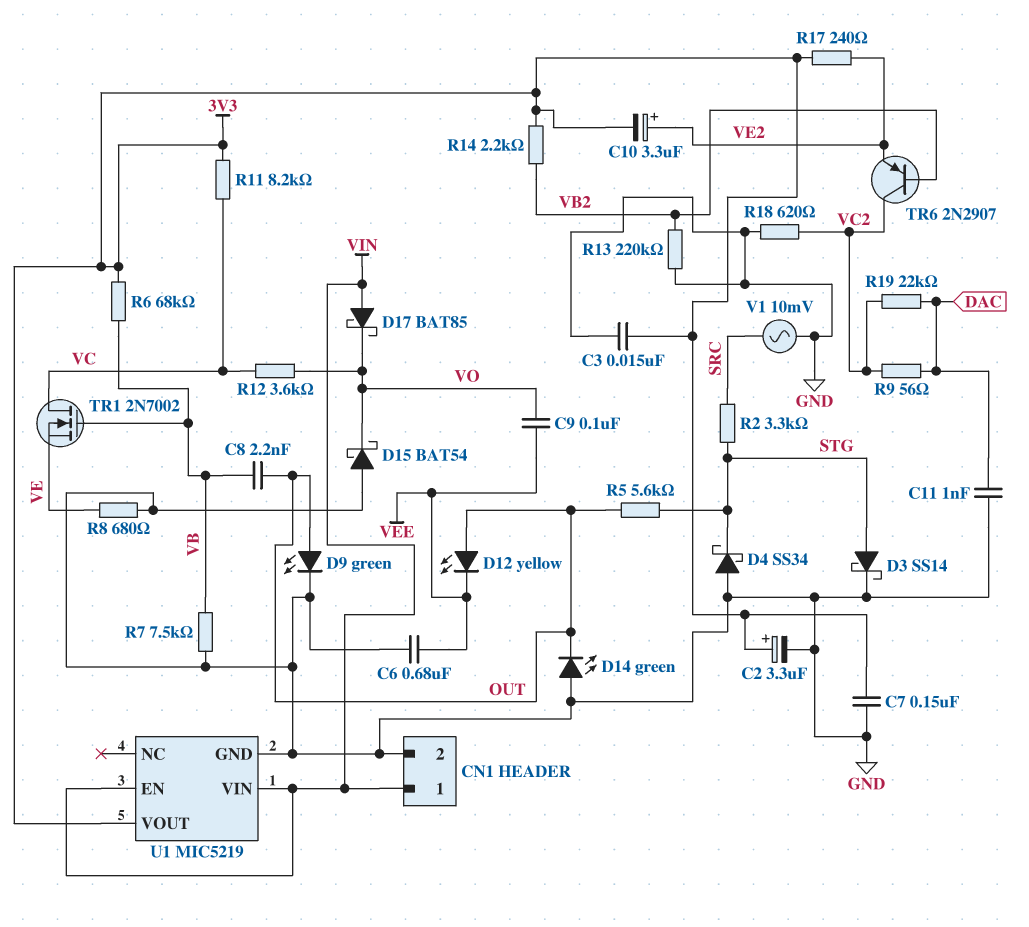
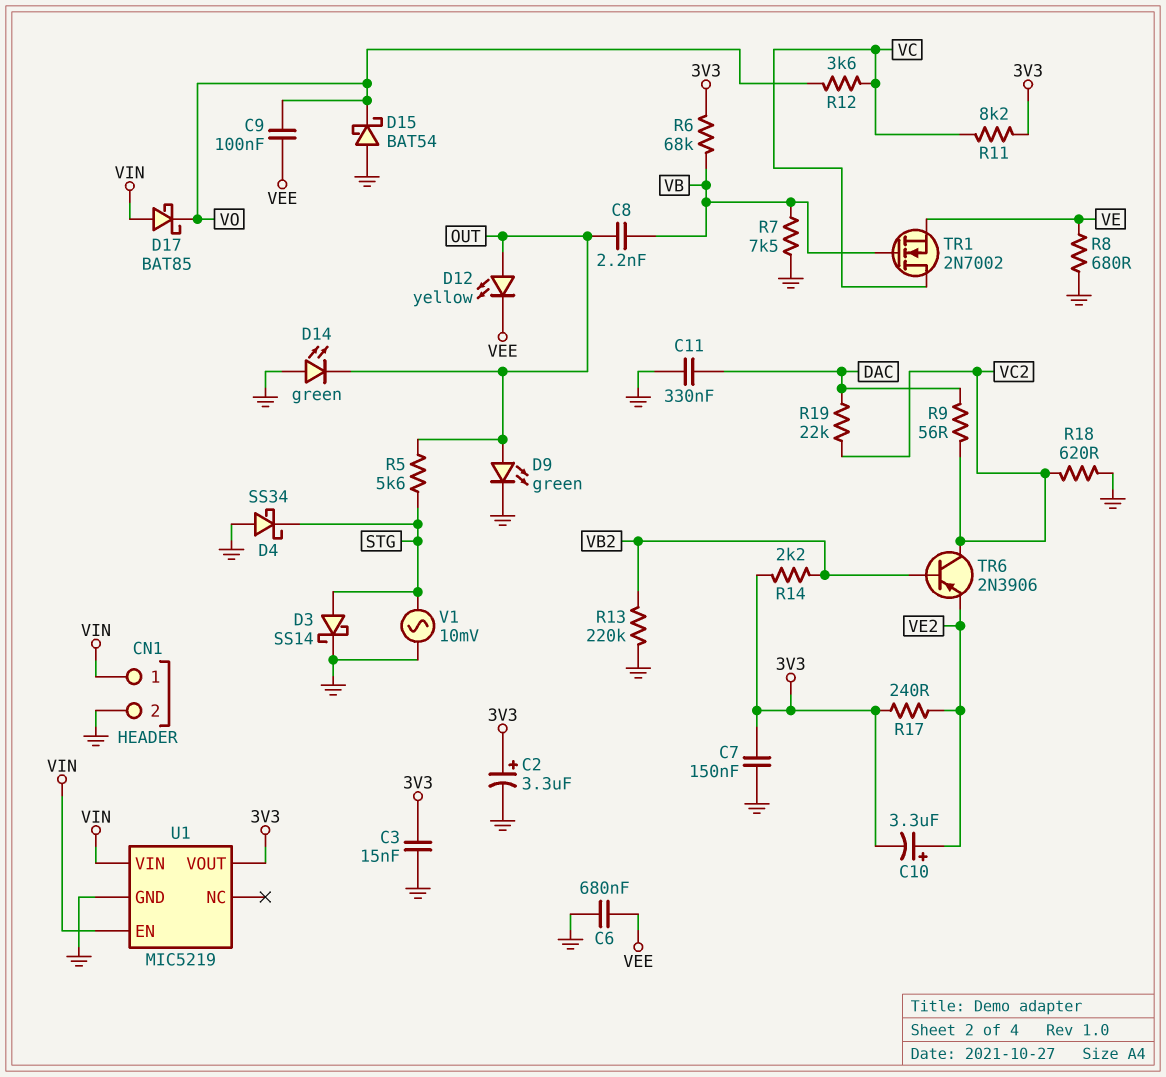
C11: 1nF (DAC, GND) -> 330nF (DAC, GND)
R2: 3.3k (SRC, STG) -> none
TR6: PNP 2N2907 (B VB2, C VC2, E VE2) -> PNP 2N3906 (B VB2, C VC2, E VE2)
V1: AC 10mV (GND, SRC) -> AC 10mV (GND, STG)

